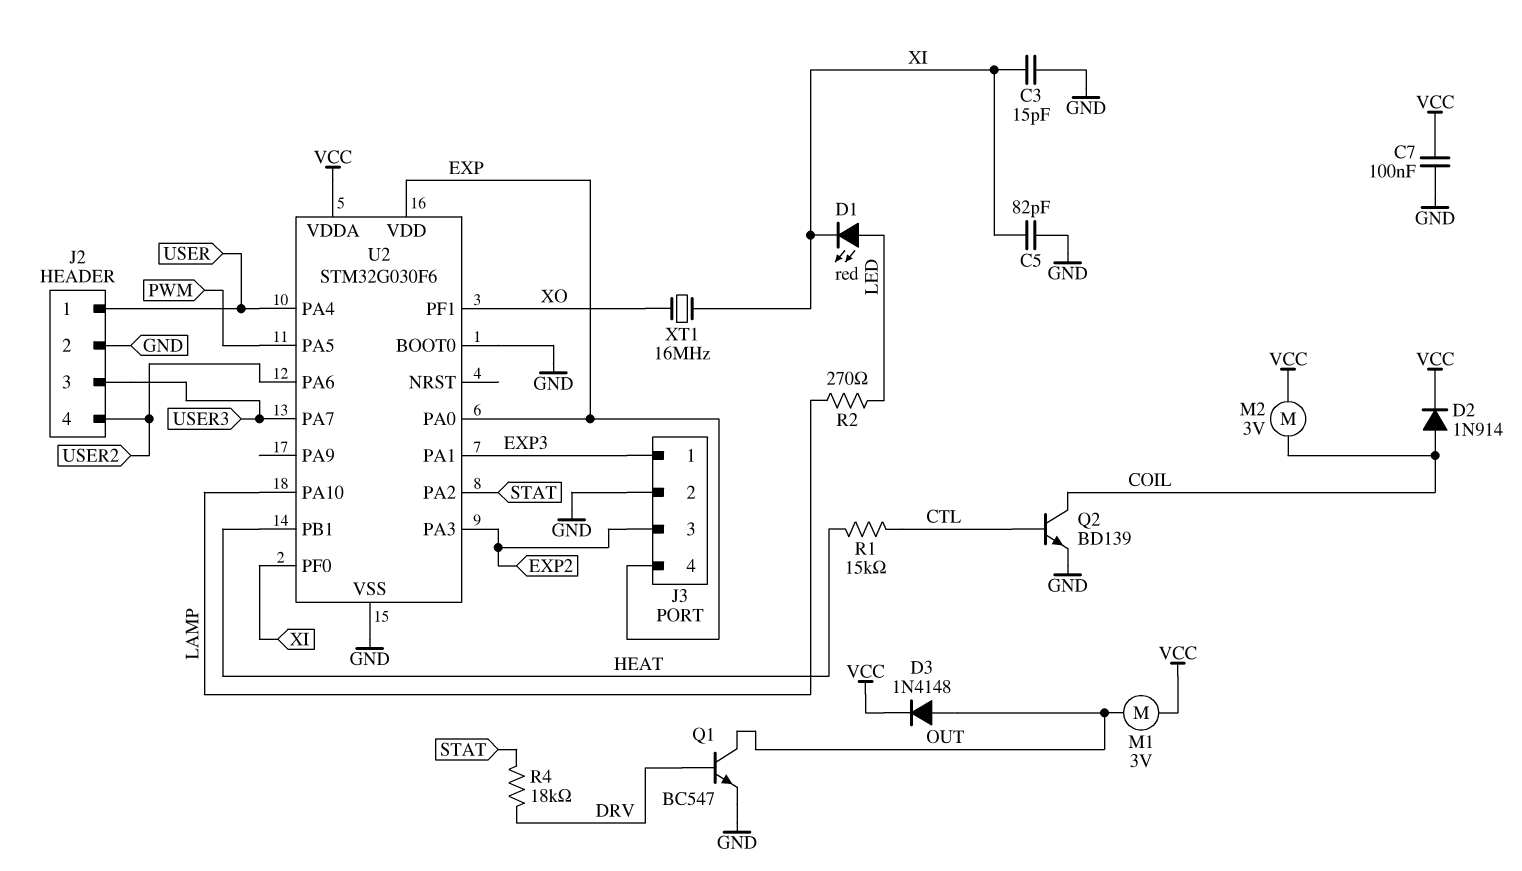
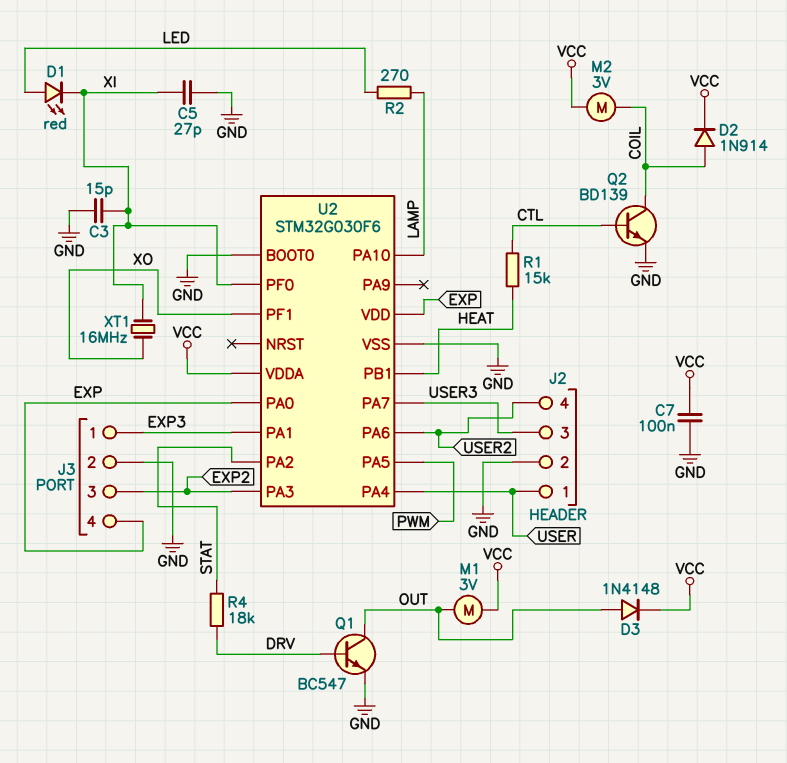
C5: 82pF (GND, XI) -> 27pF (GND, XI)

